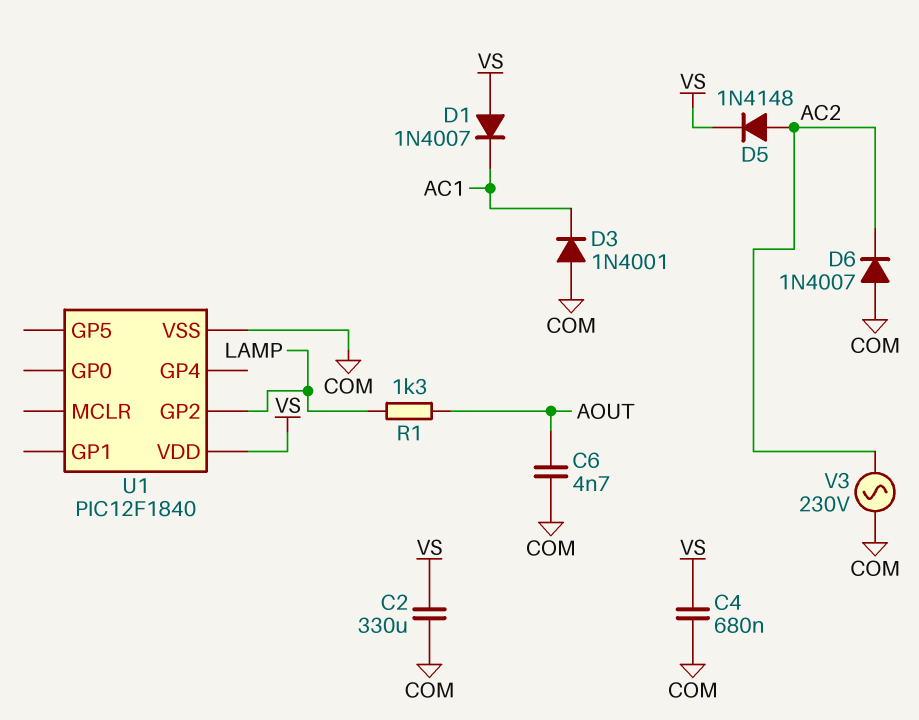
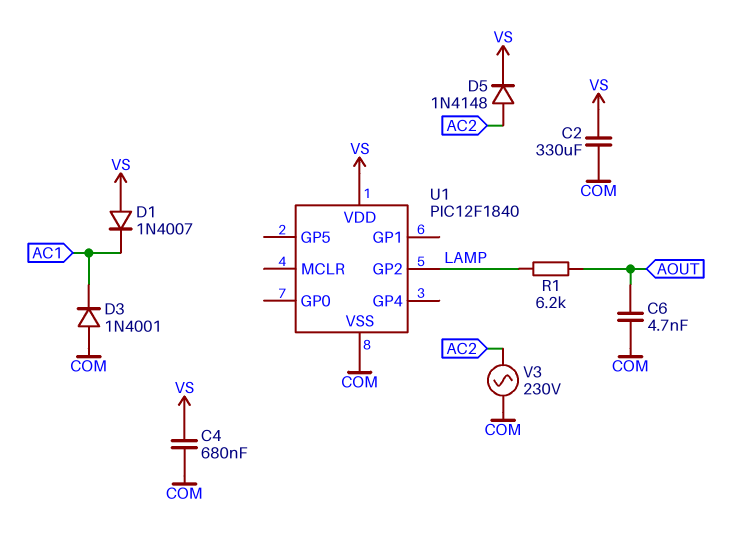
D6: diode 1N4007 (A COM, K AC2) -> none
R1: 1.3k (AOUT, LAMP) -> 6.2k (AOUT, LAMP)

